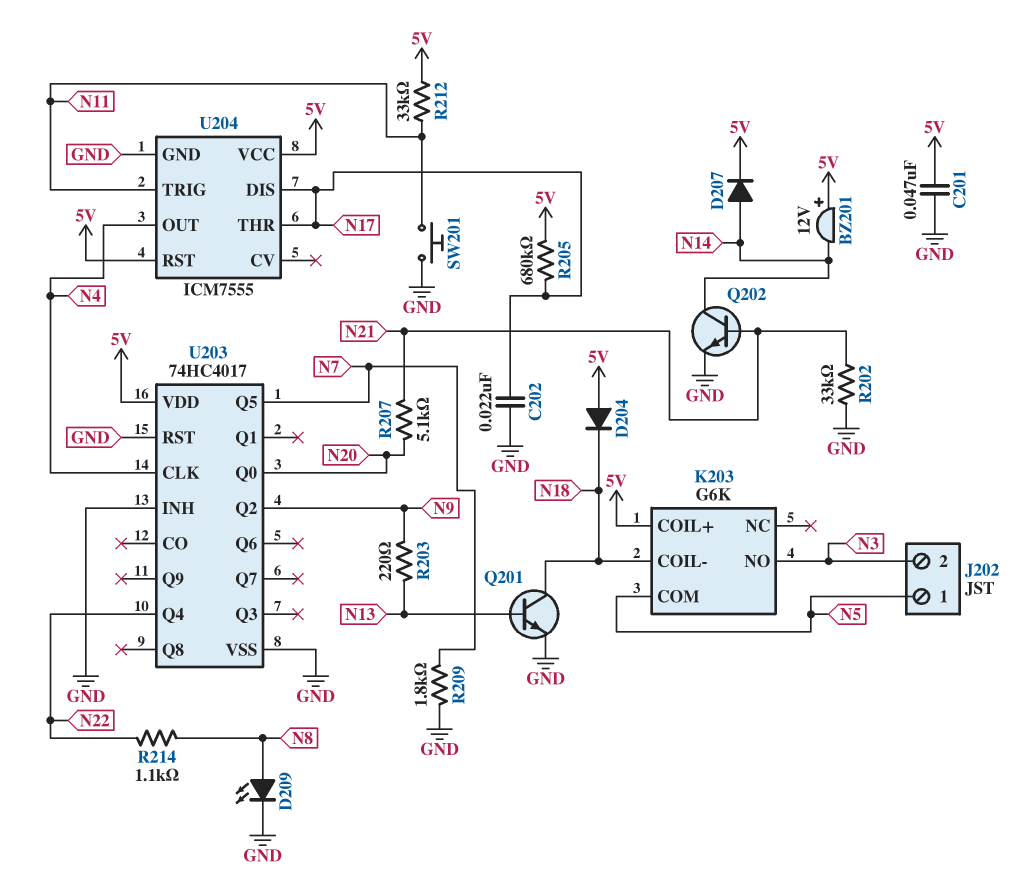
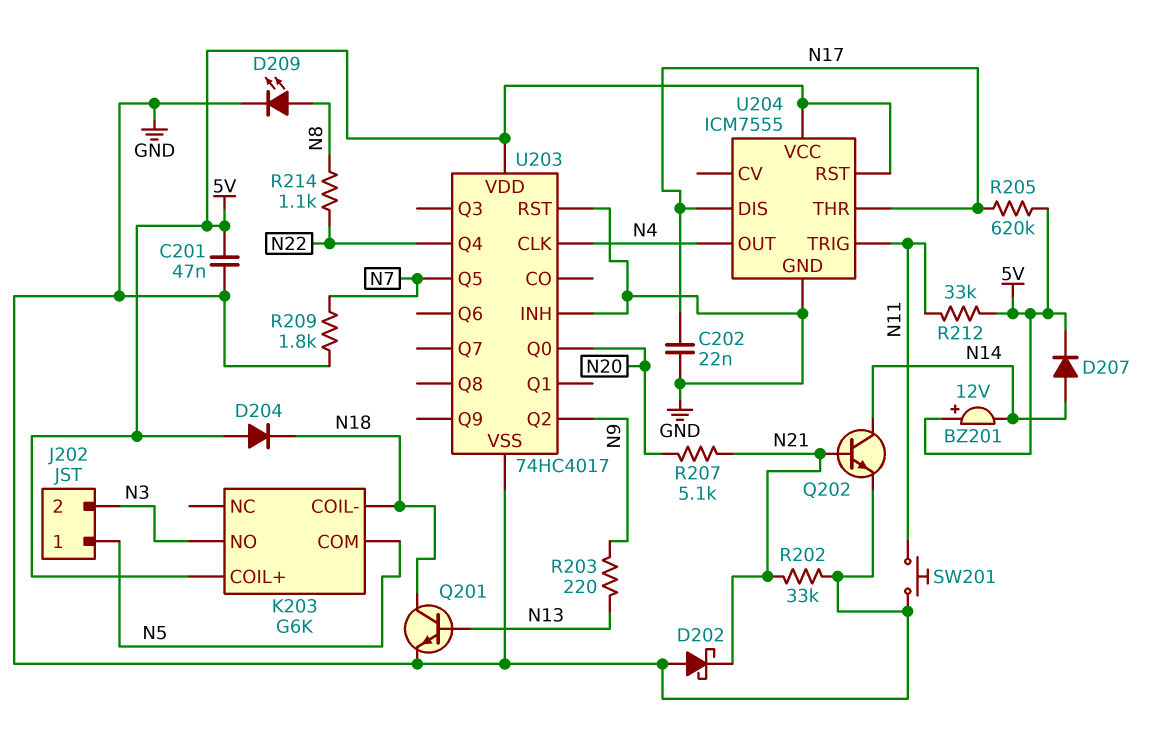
D202: none -> schottky (A GND, K N21)
R205: 680k (5V, N17) -> 620k (5V, N17)

